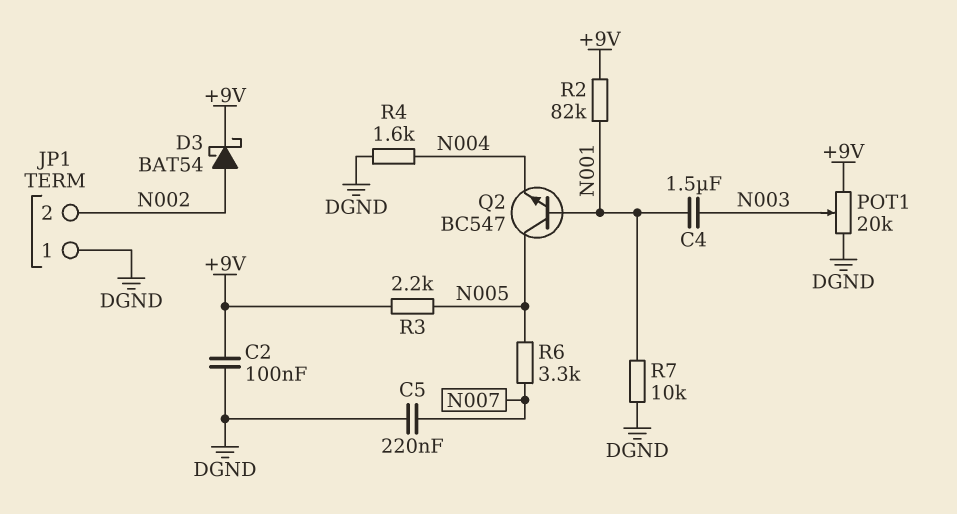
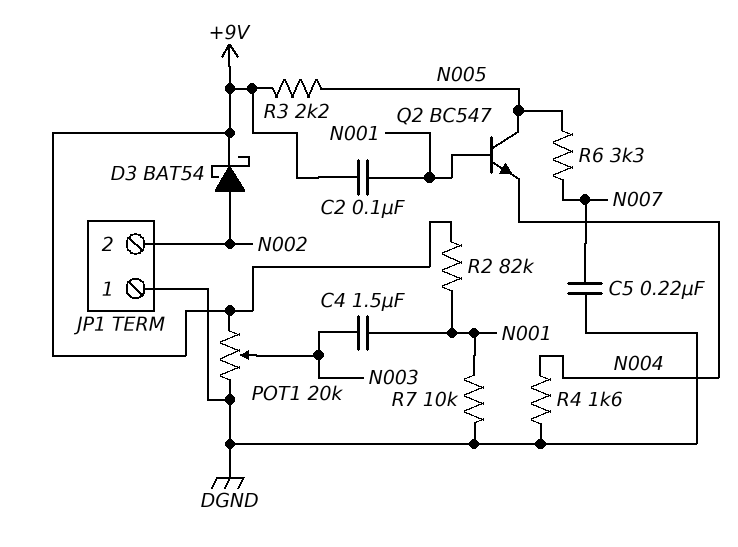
C2: 100nF (+9V, DGND) -> 100nF (+9V, N001)

